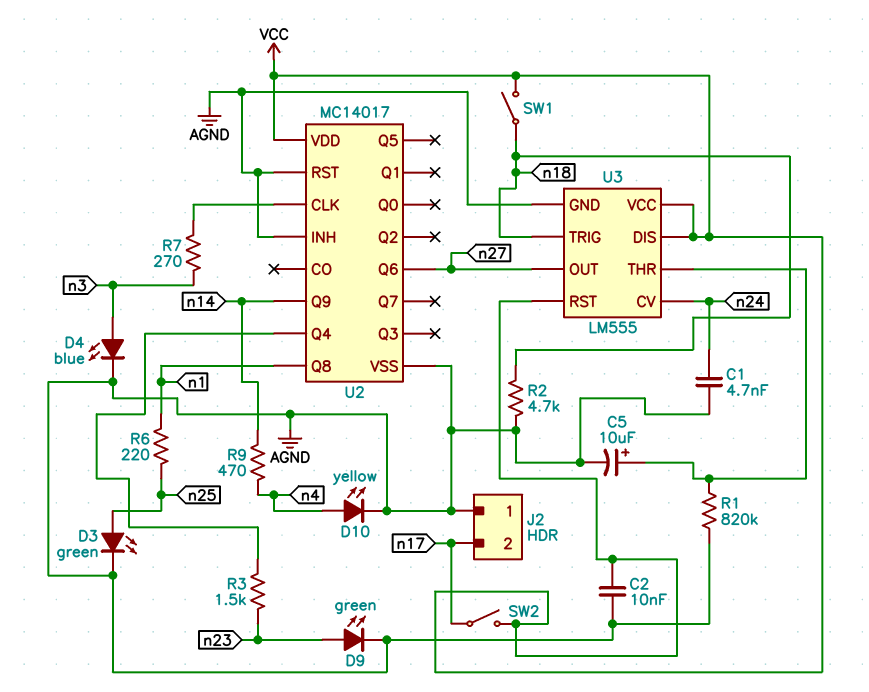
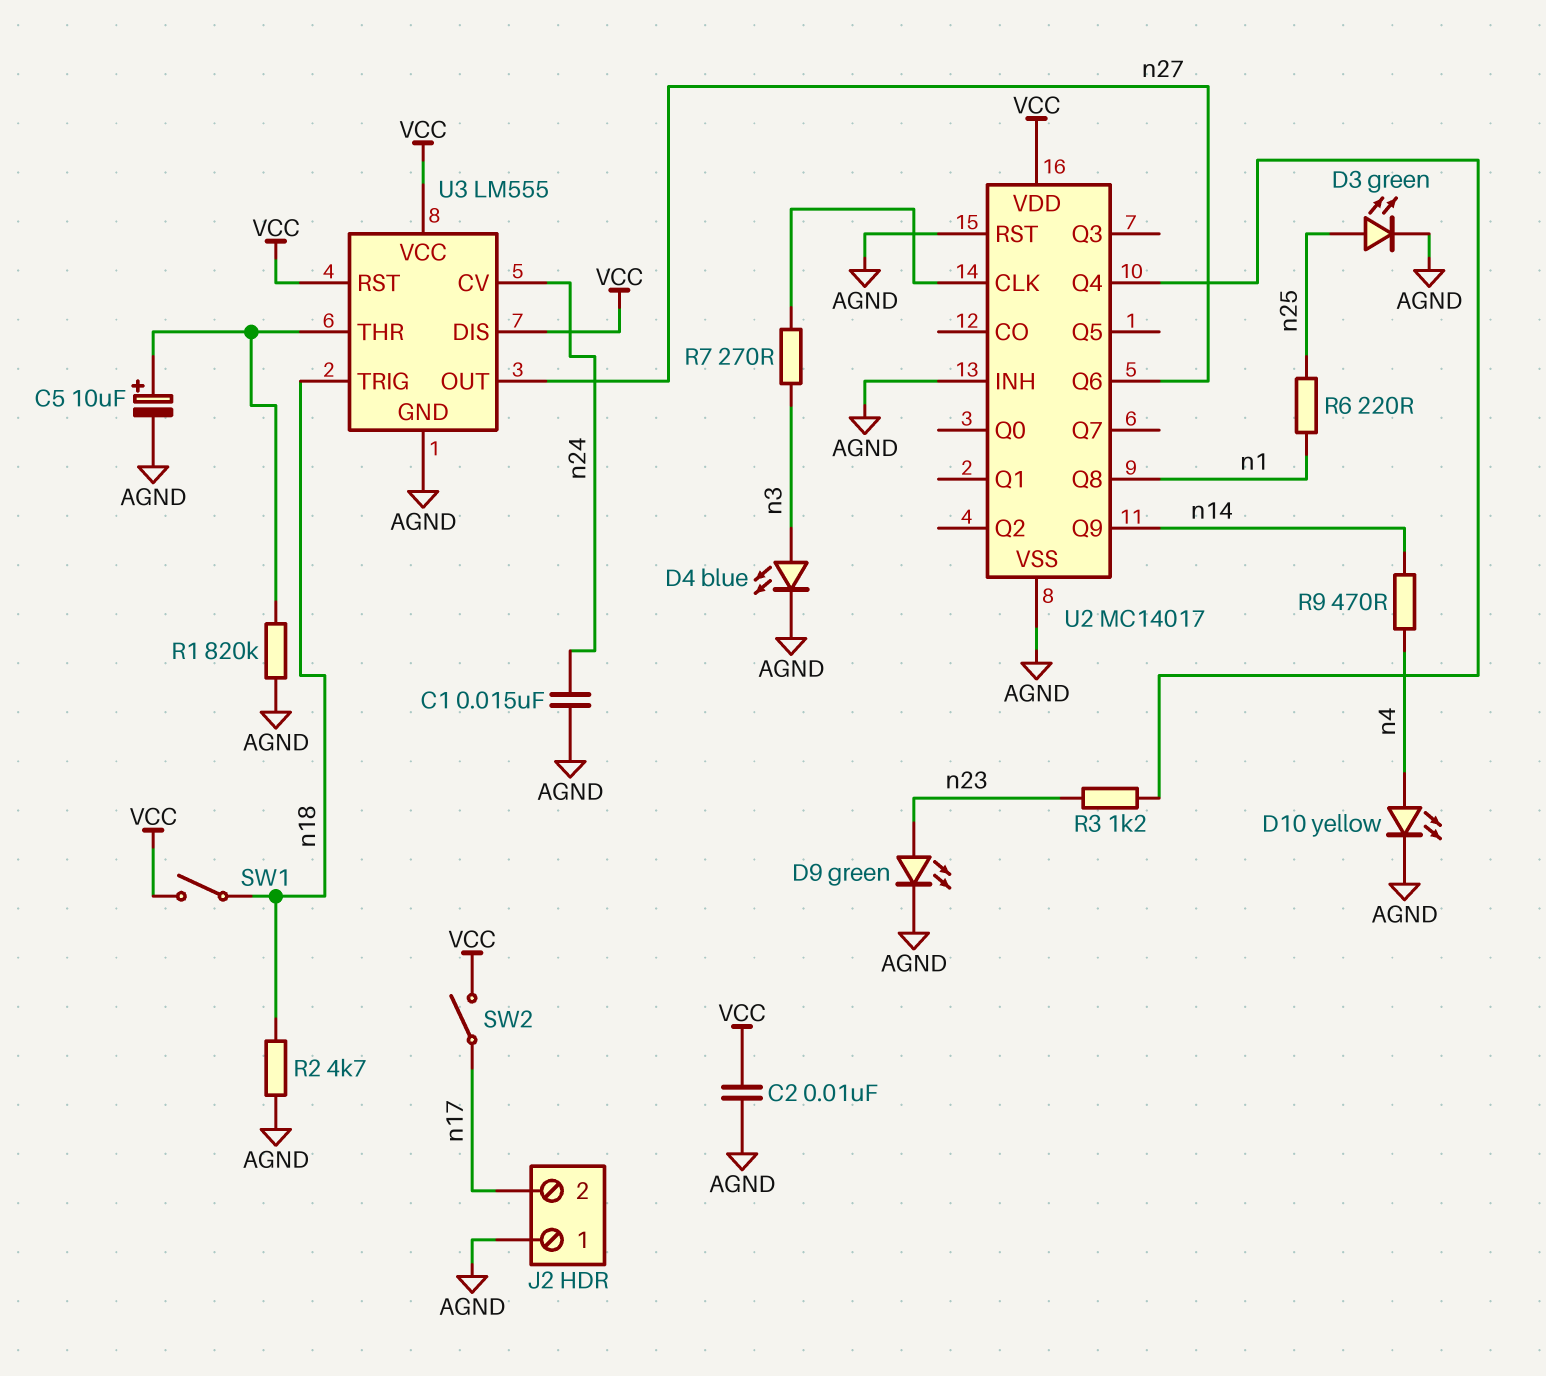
C1: 4.7nF (AGND, n24) -> 15nF (AGND, n24)
R3: 1.5k (U2/Q4, n23) -> 1.2k (U2/Q4, n23)

